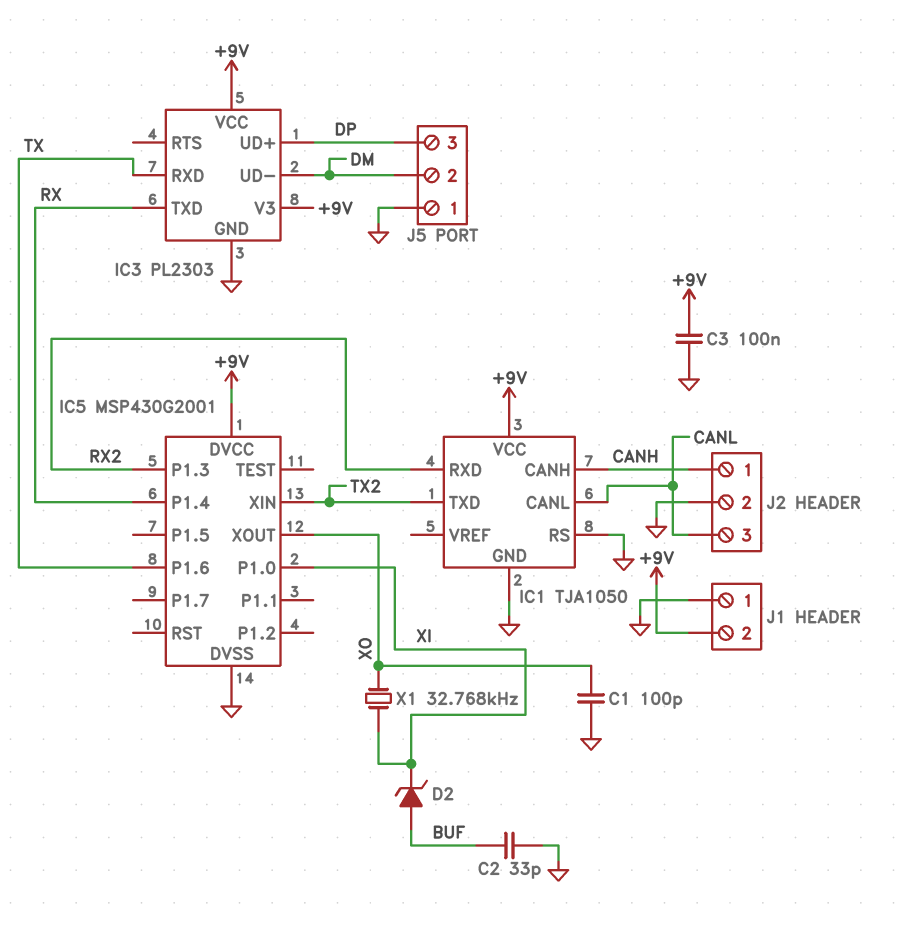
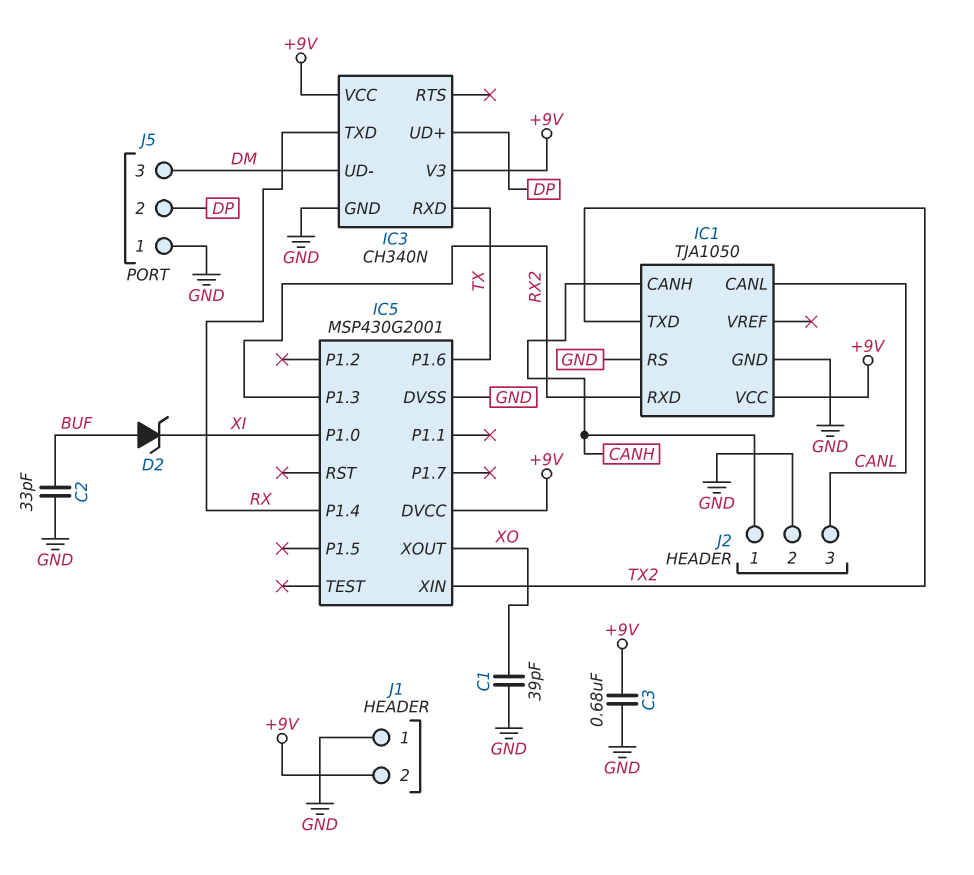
C1: 100pF (GND, XO) -> 39pF (GND, XO)
C3: 100nF (+9V, GND) -> 680nF (+9V, GND)
IC3: PL2303 -> CH340N
J5 pin 2: DM -> DP
J5 pin 3: DP -> DM
X1: 32.768kHz (XI, XO) -> none

